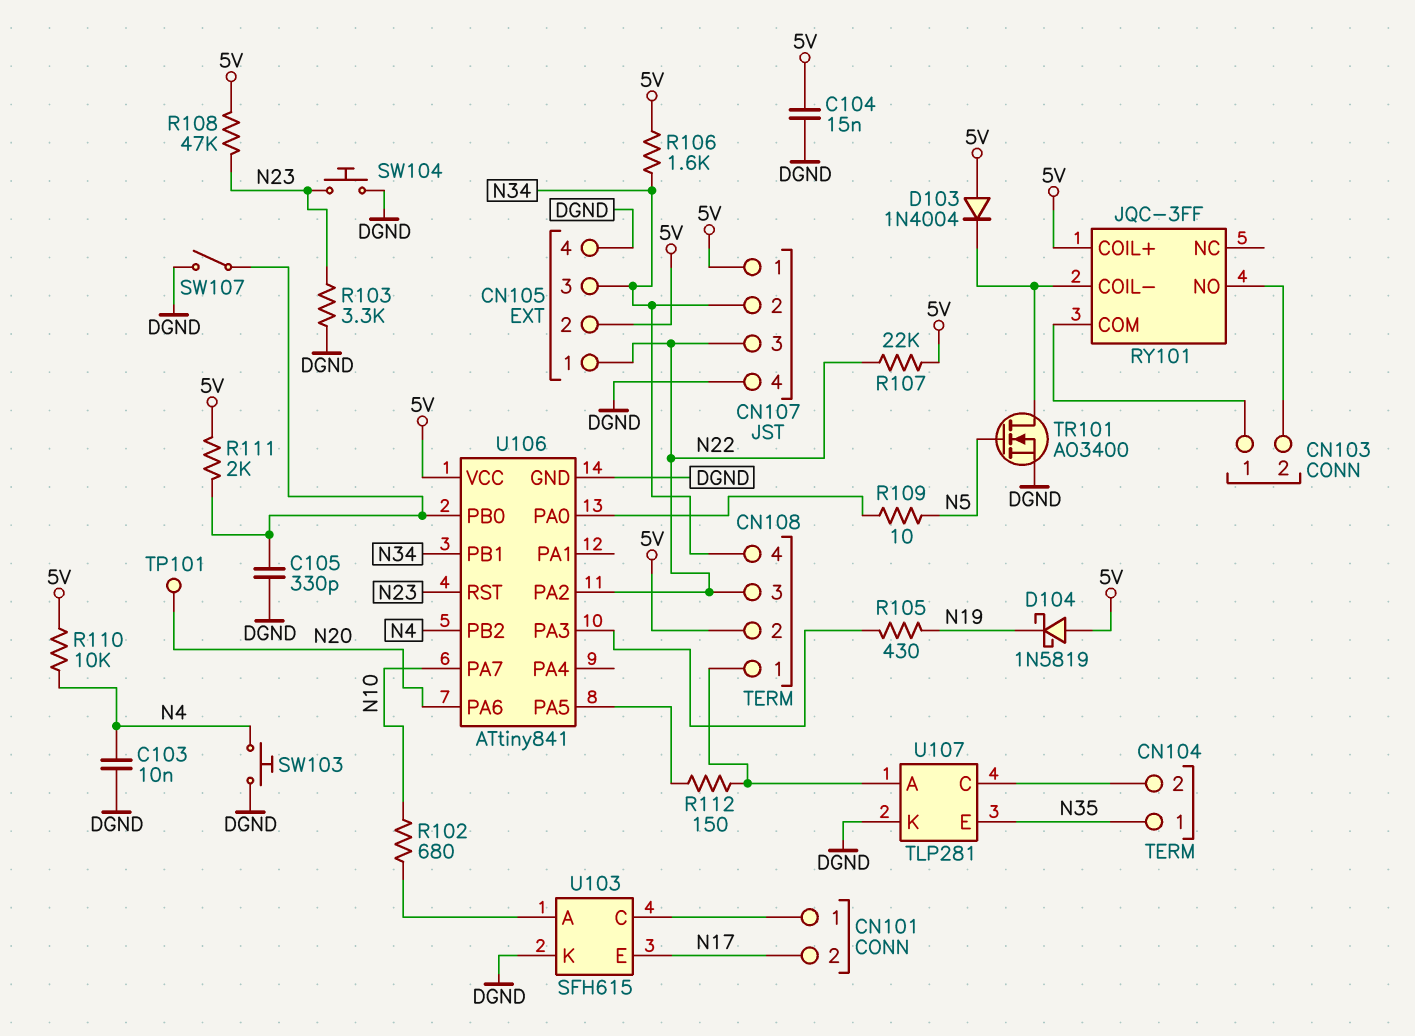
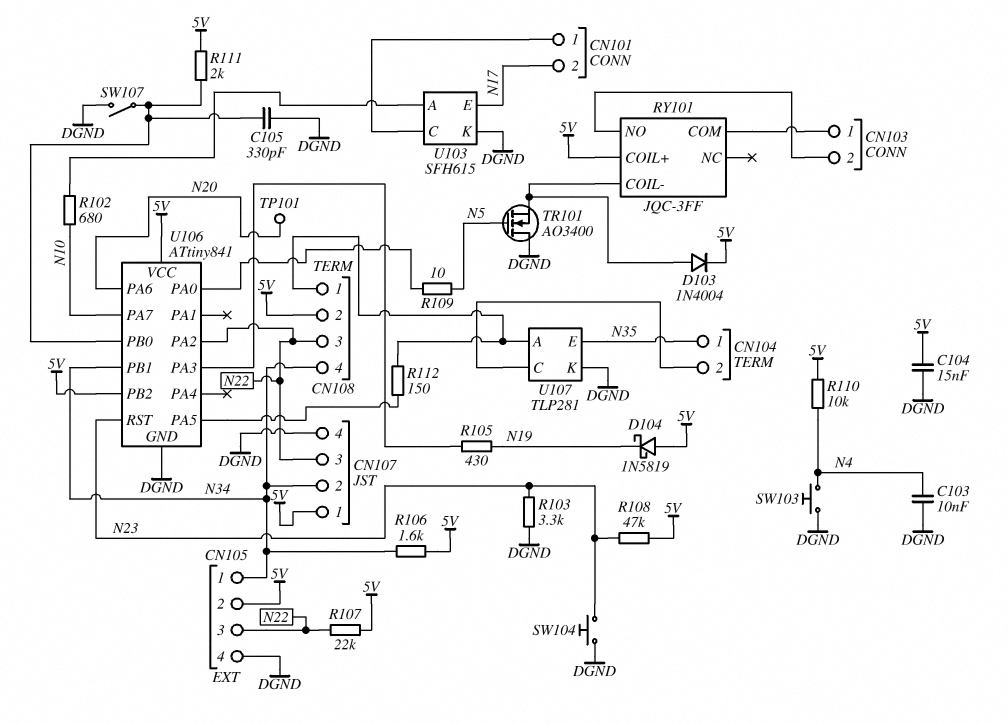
CN105 pin 1: N22 -> N34
CN105 pin 3: N34 -> N22
D103: diode 1N4004 (A 5V, K RY101/COIL-) -> diode 1N4004 (A RY101/COIL-, K 5V)
TR101: NMOS AO3400 (G N5, D RY101/COIL-, S DGND) -> NMOS AO3400 (G N5, D DGND, S RY101/COIL-)
U106 pin PB2: N4 -> 5V

